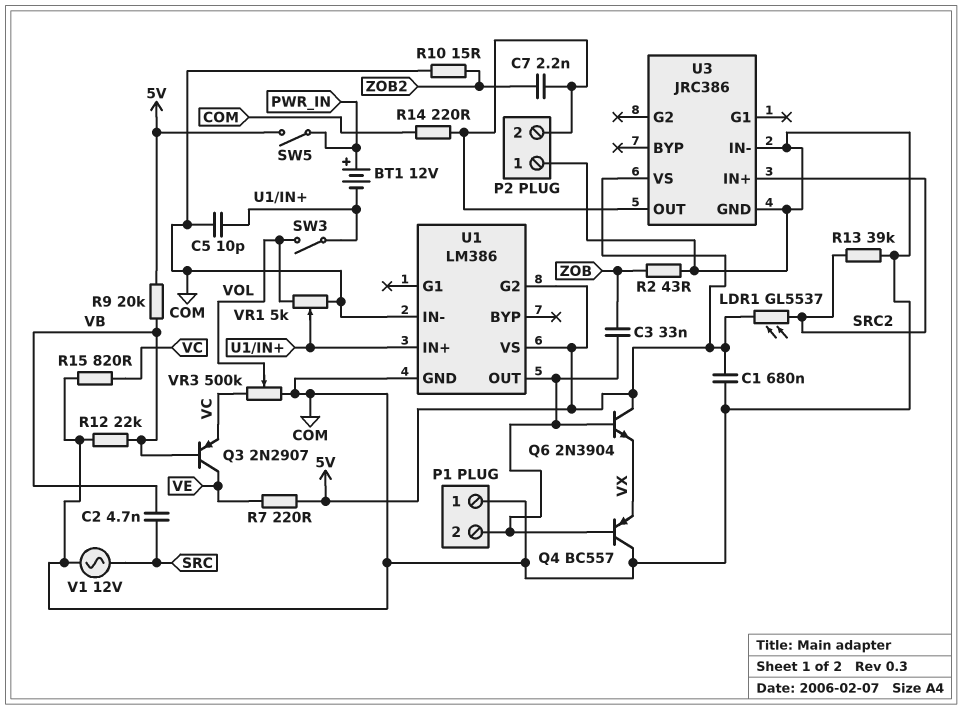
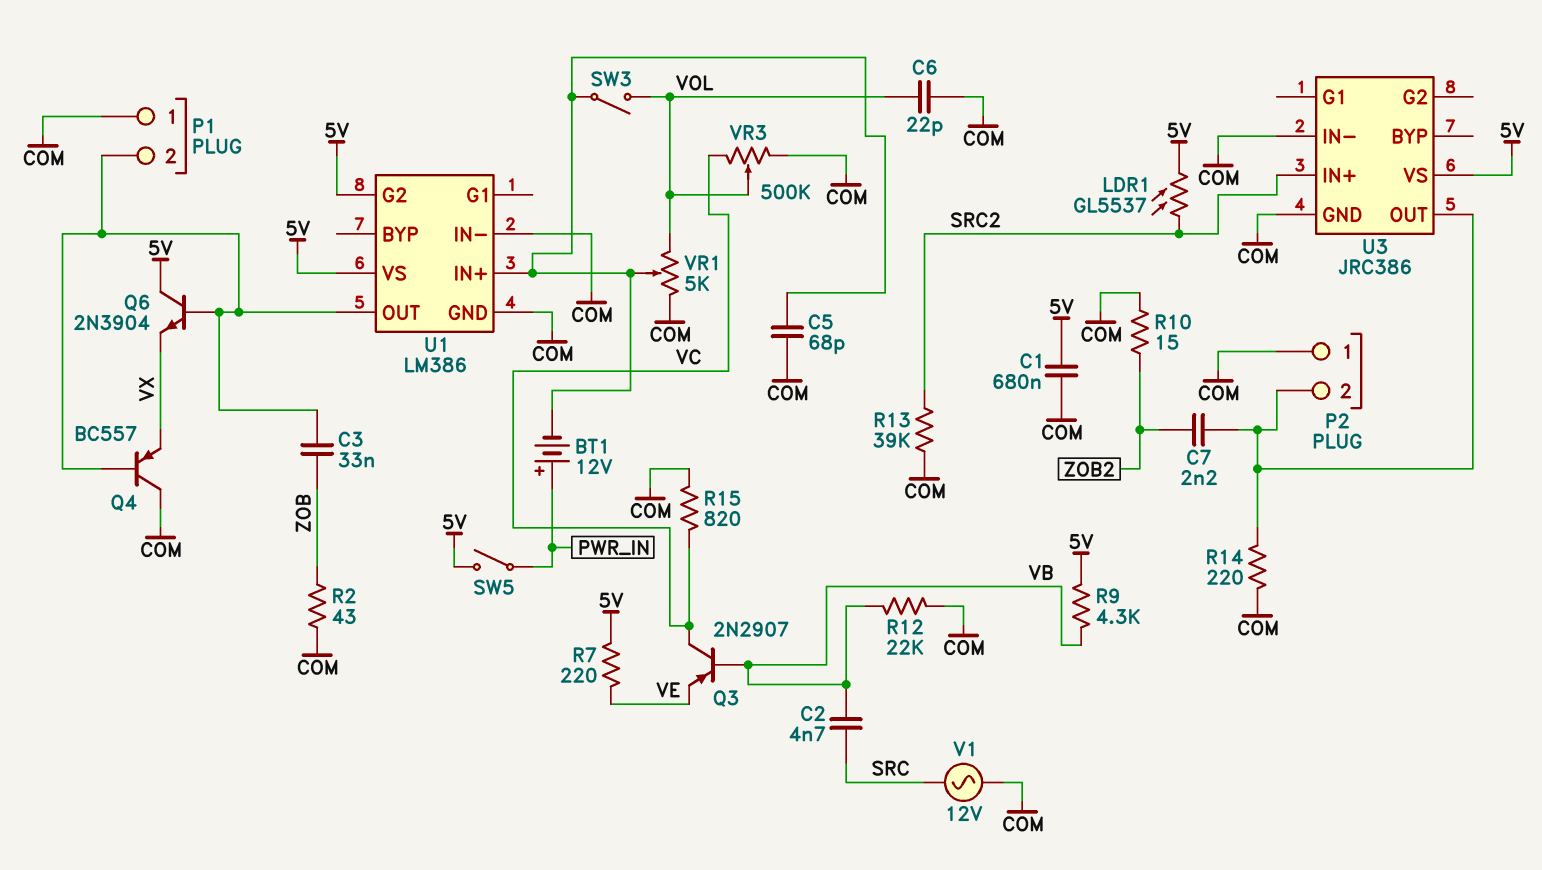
C5: 10pF (COM, U1/IN+) -> 68pF (COM, U1/IN+)
C6: none -> 22pF (COM, VOL)
Q3: PNP 2N2907 (B VB, C VE, E VC) -> PNP 2N2907 (B VB, C VC, E VE)
R9: 20k (5V, VB) -> 4.3k (5V, VB)

